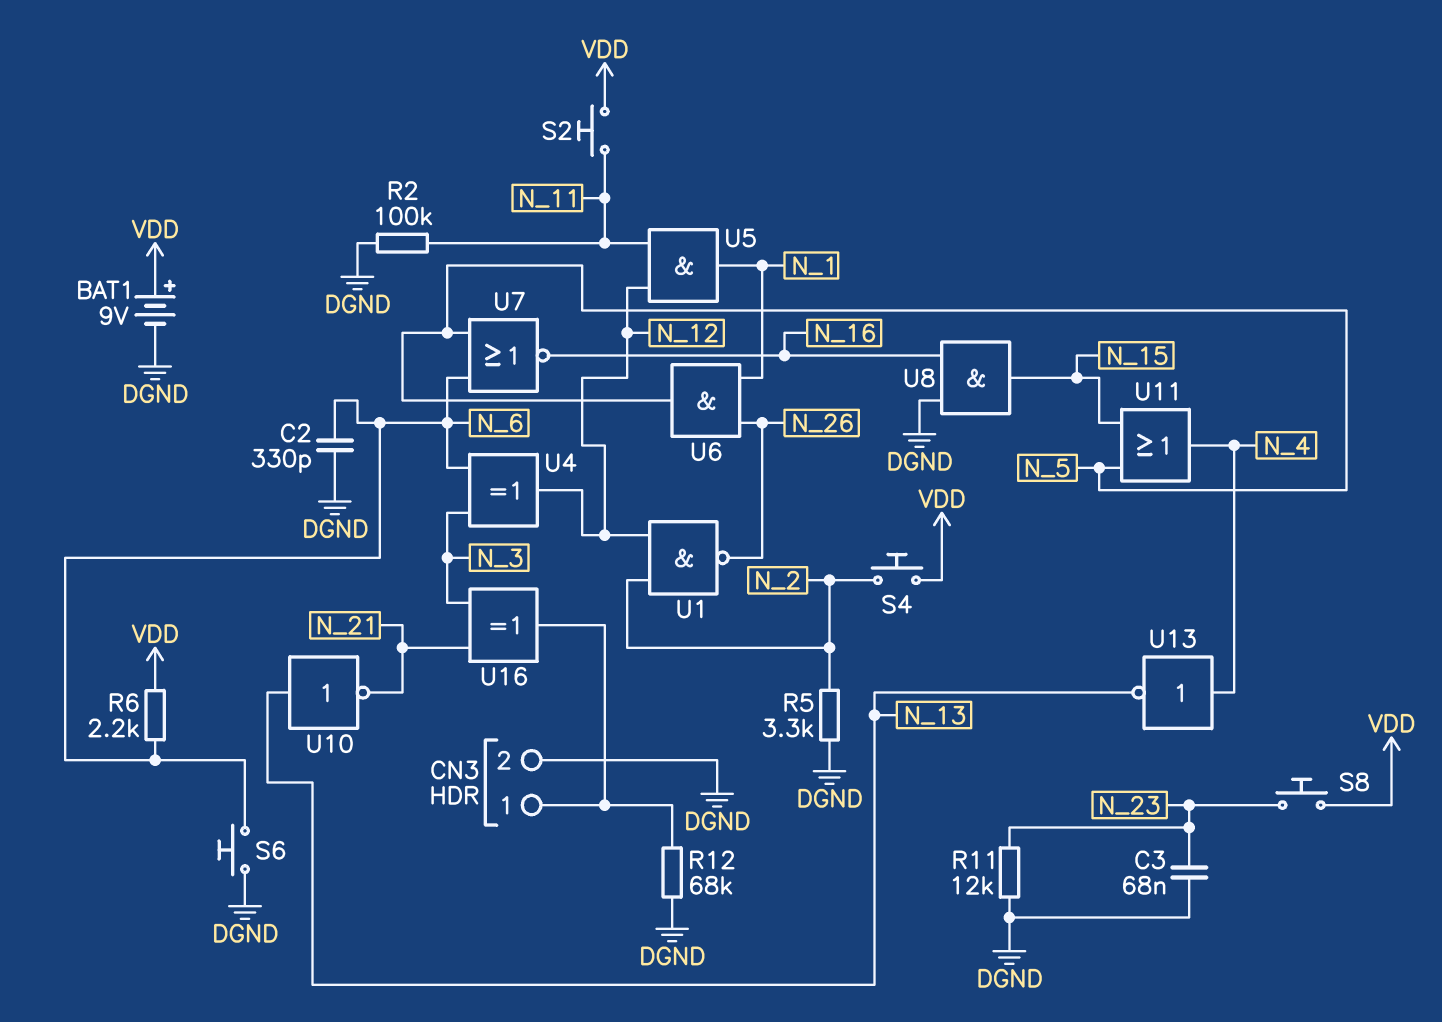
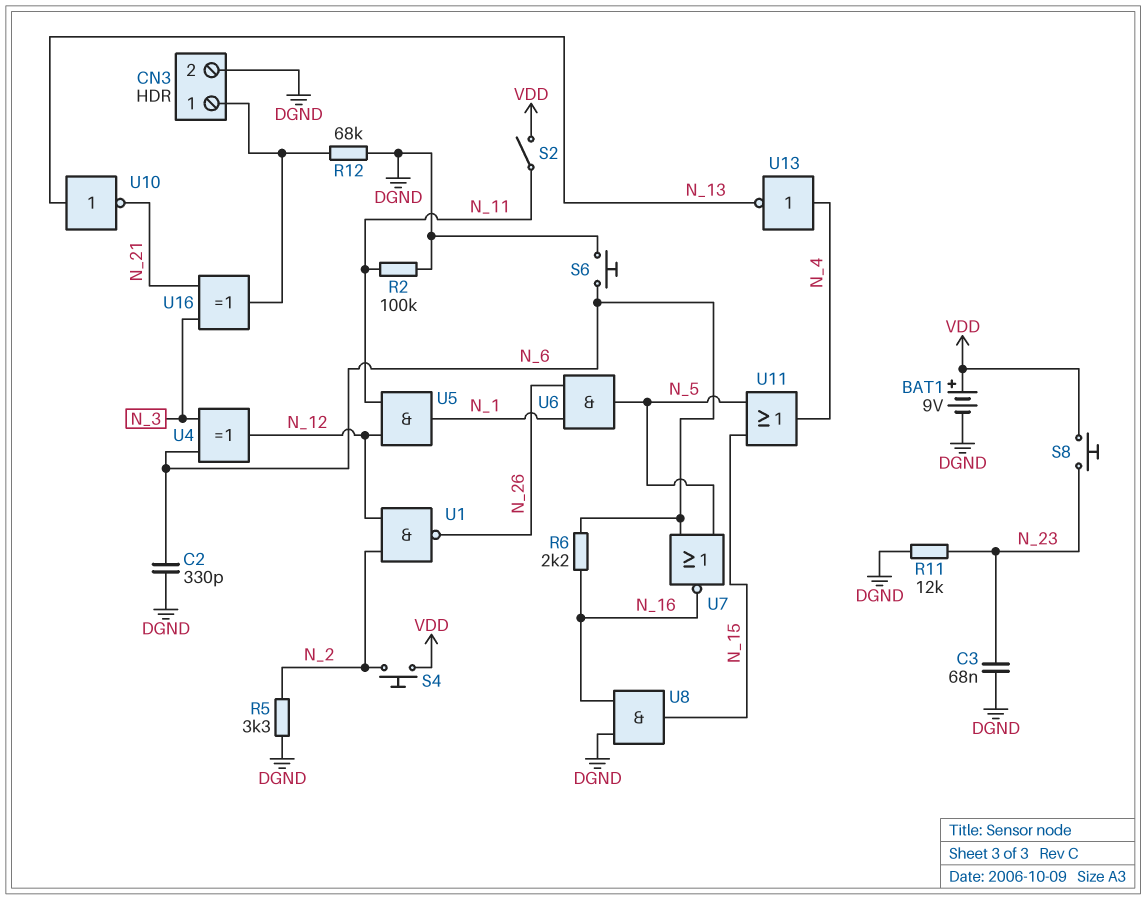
R6: 2.2k (N_6, VDD) -> 2.2k (N_6, N_16)
S2: button (N_11, VDD) -> switch (N_11, VDD)

